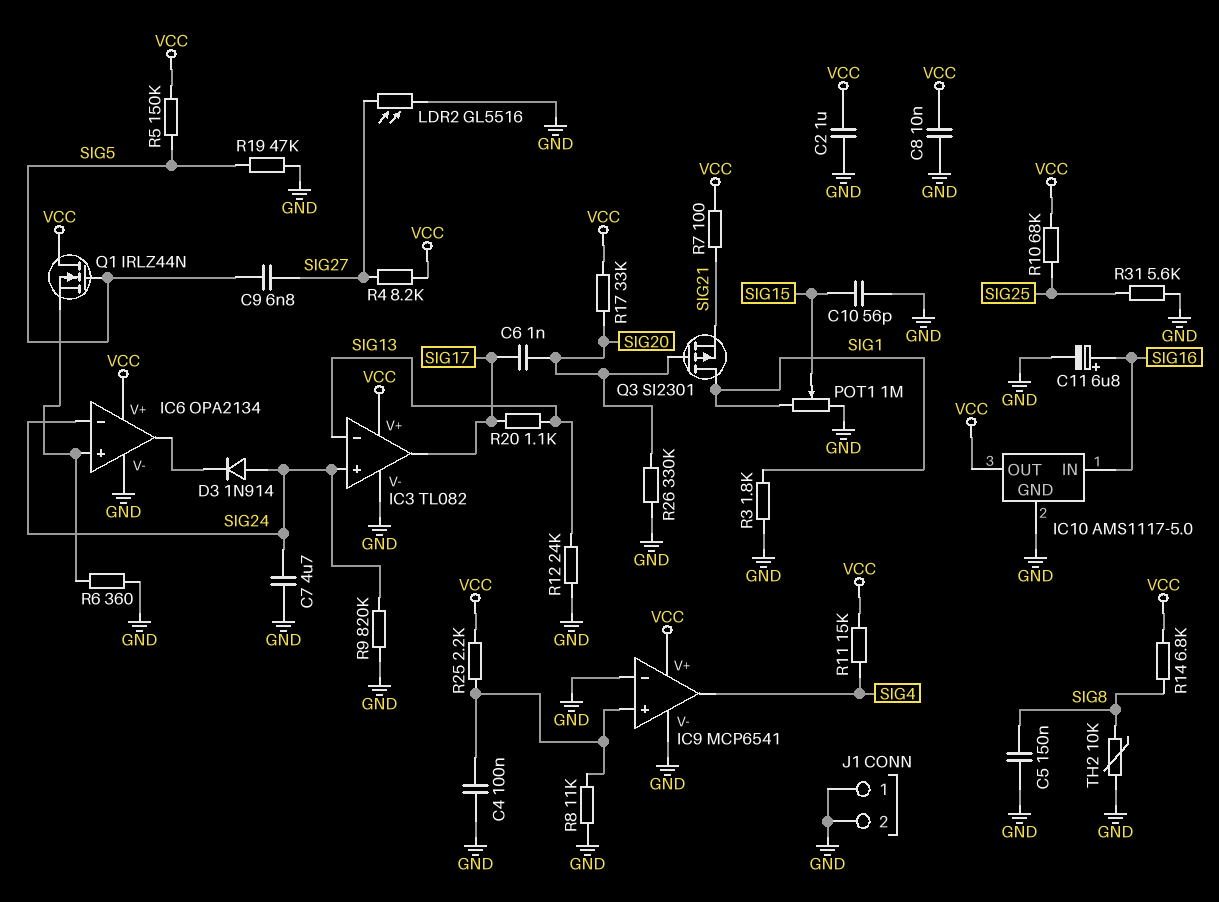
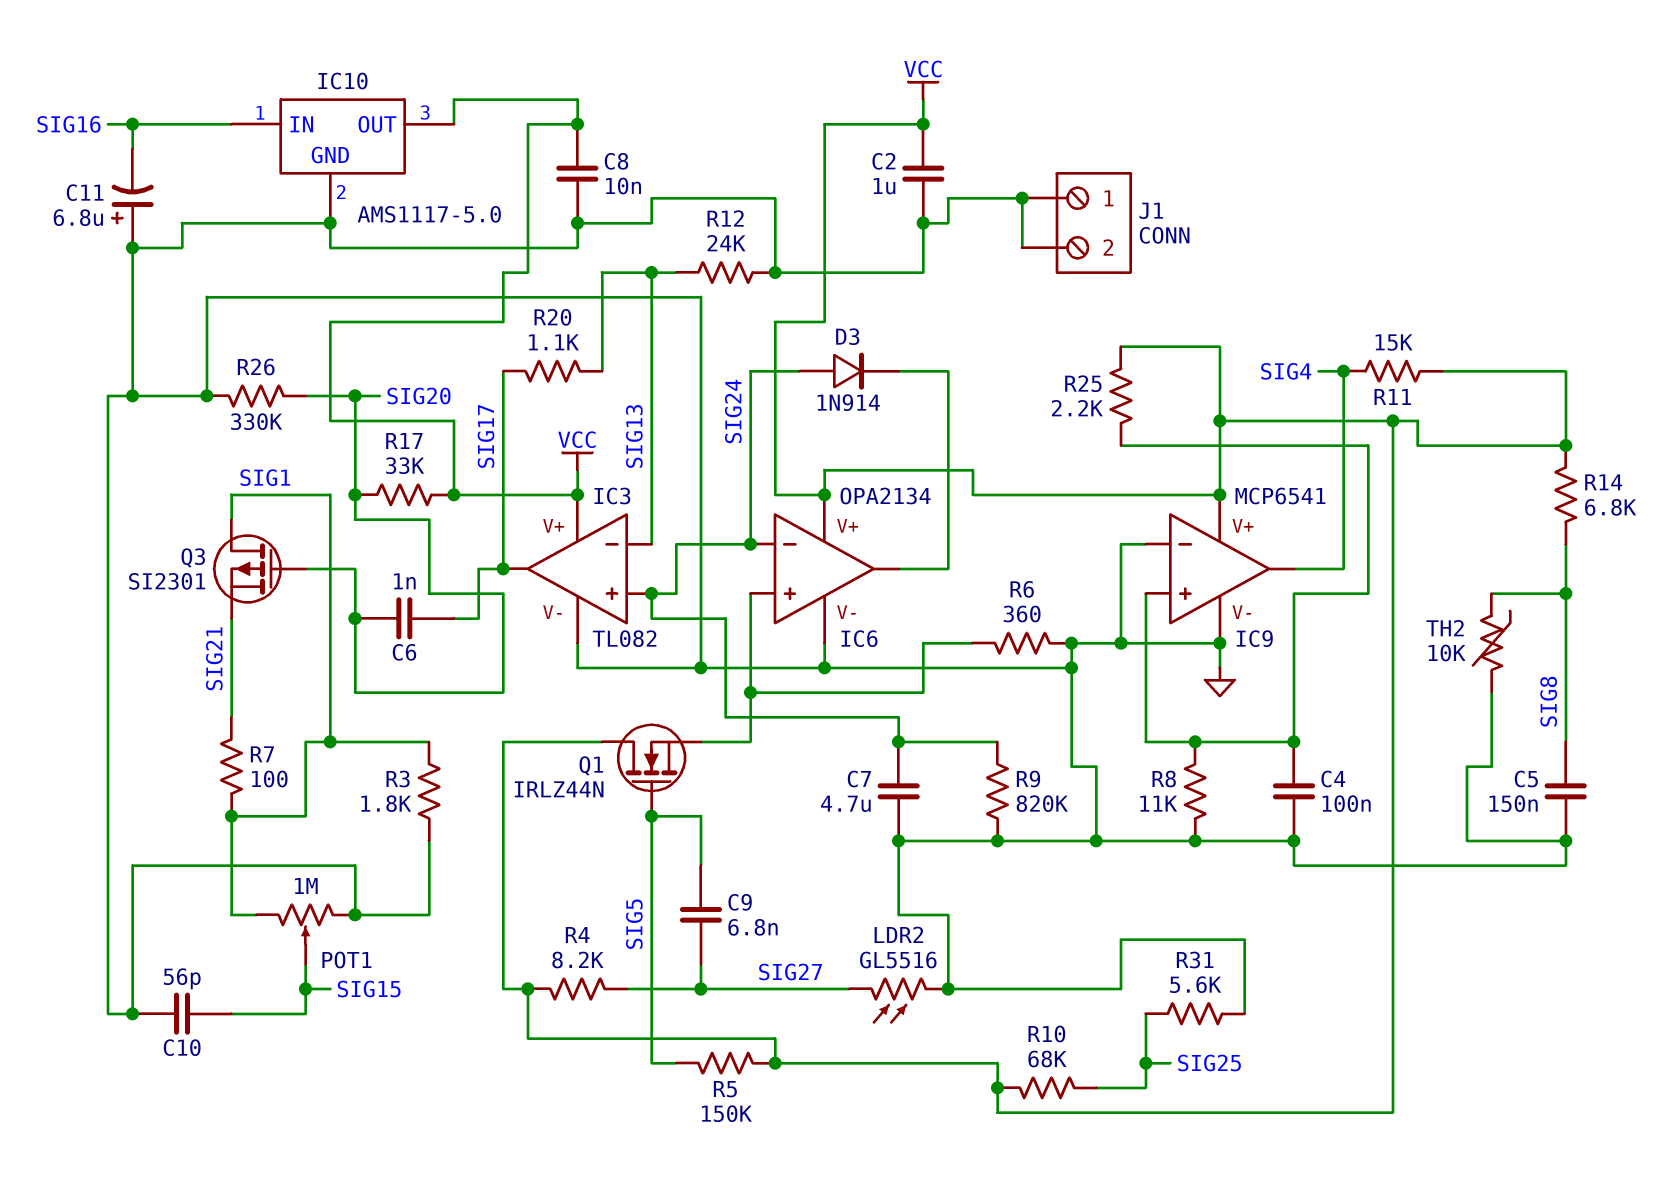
C11: 6.8uF (plus SIG16, minus GND) -> 6.8uF (plus GND, minus SIG16)
R7: 100 (SIG21, VCC) -> 100 (SIG1, SIG21)
R19: 47k (GND, SIG5) -> none

